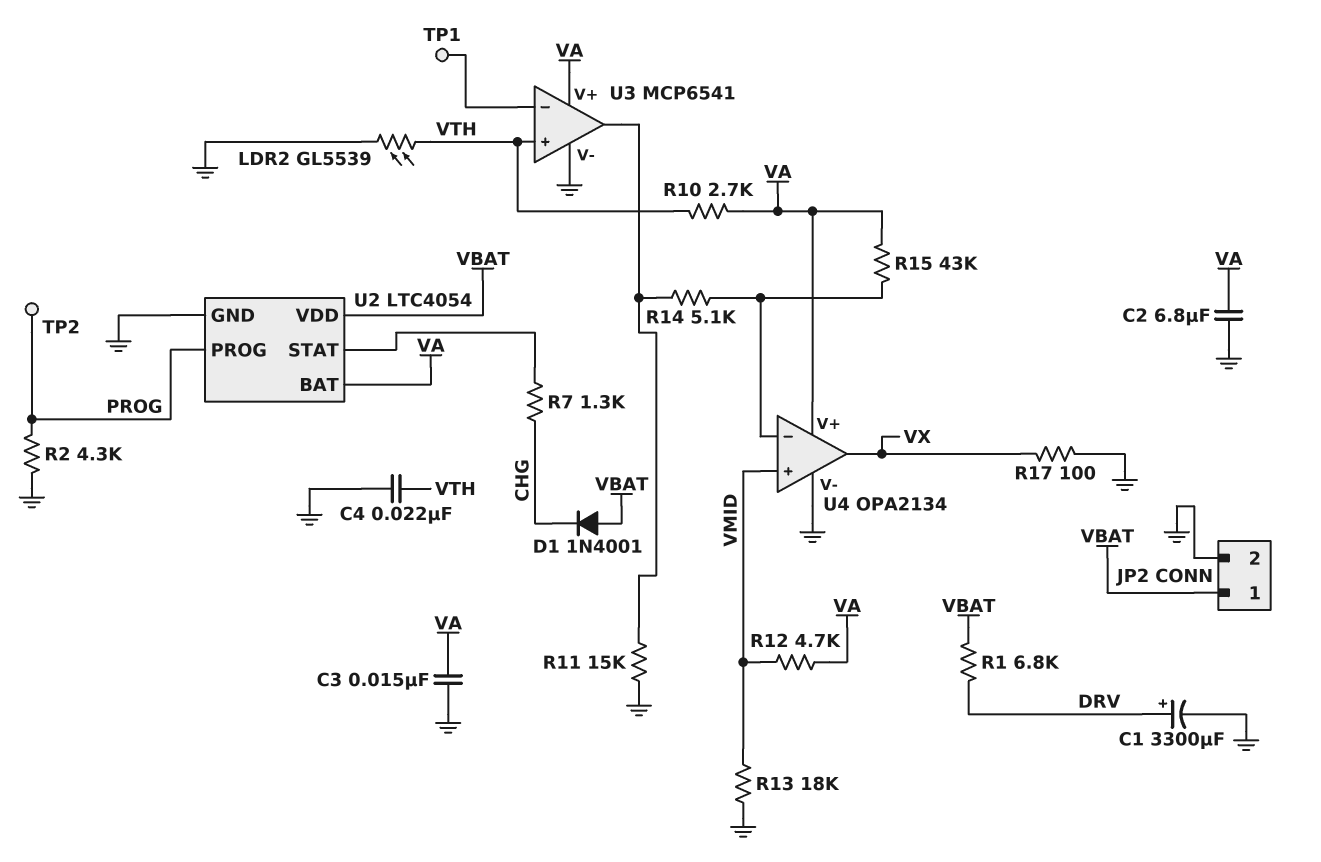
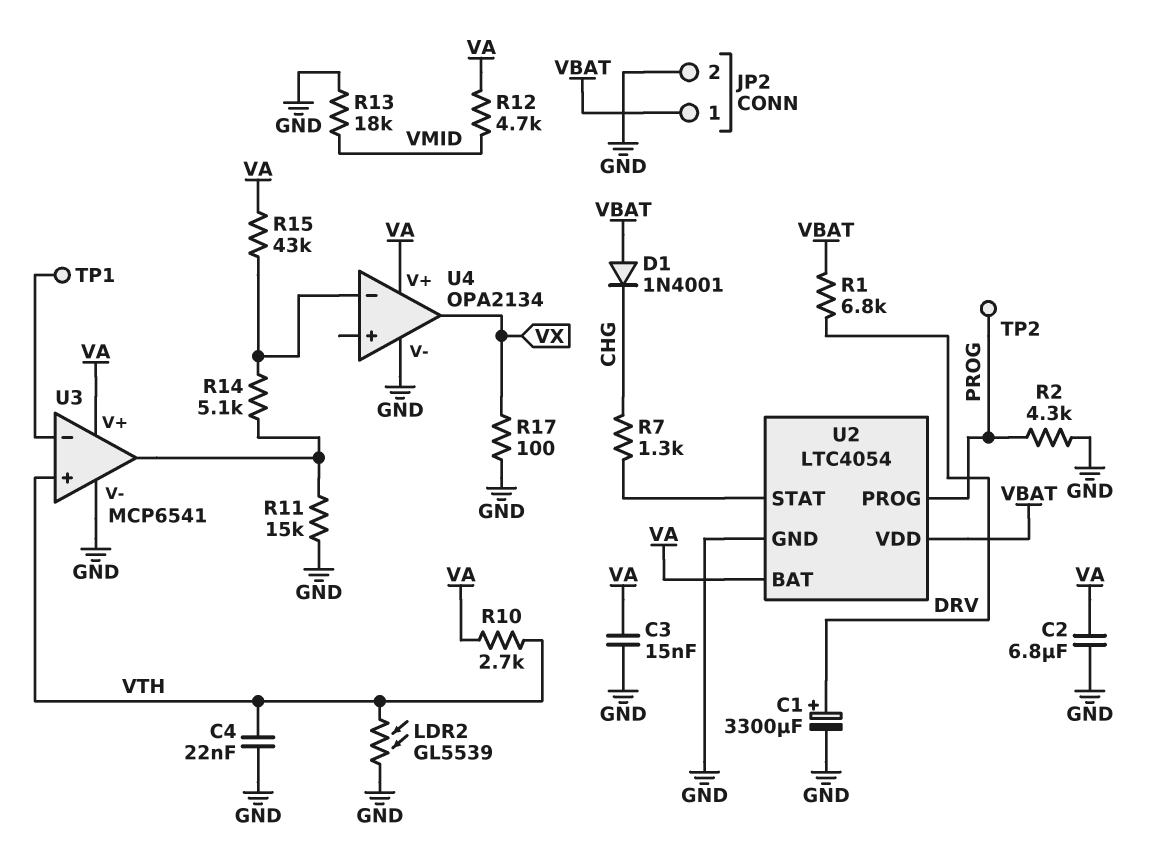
U4 pin in+: VMID -> none

